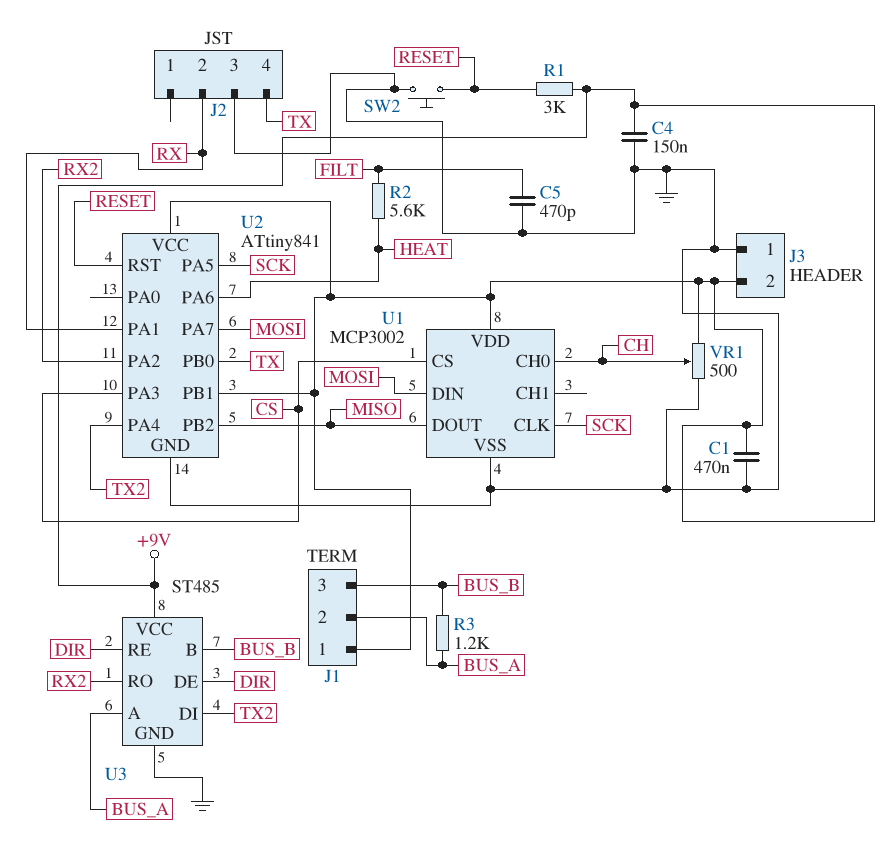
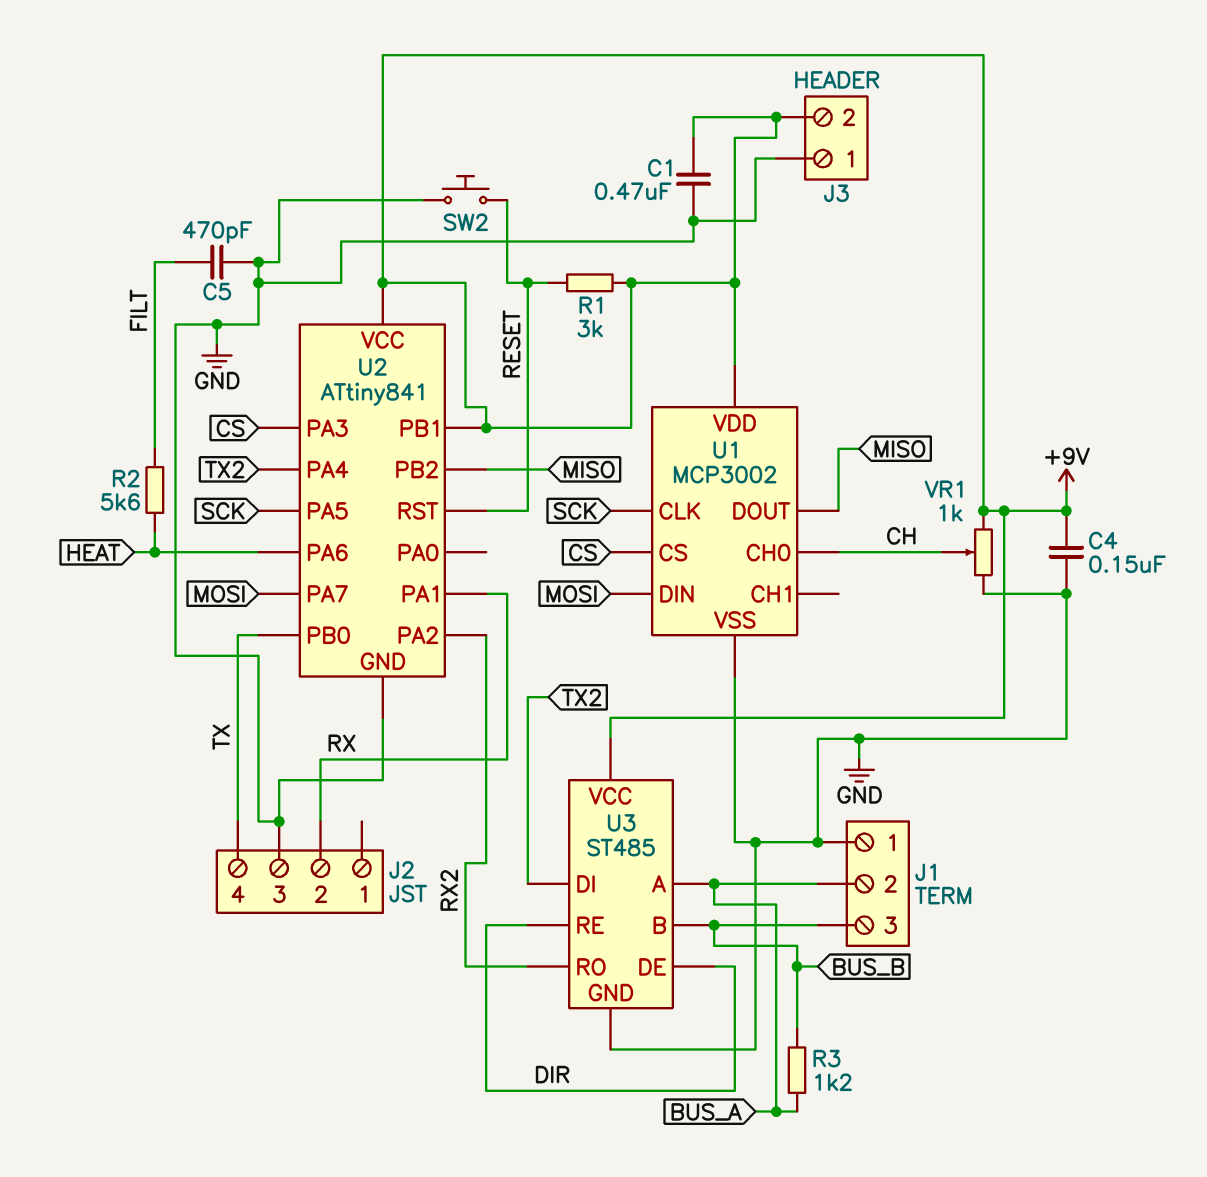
J1 pin 1: +9V -> GND
VR1: 500 (+9V, GND, wiper CH) -> 1k (+9V, GND, wiper CH)

